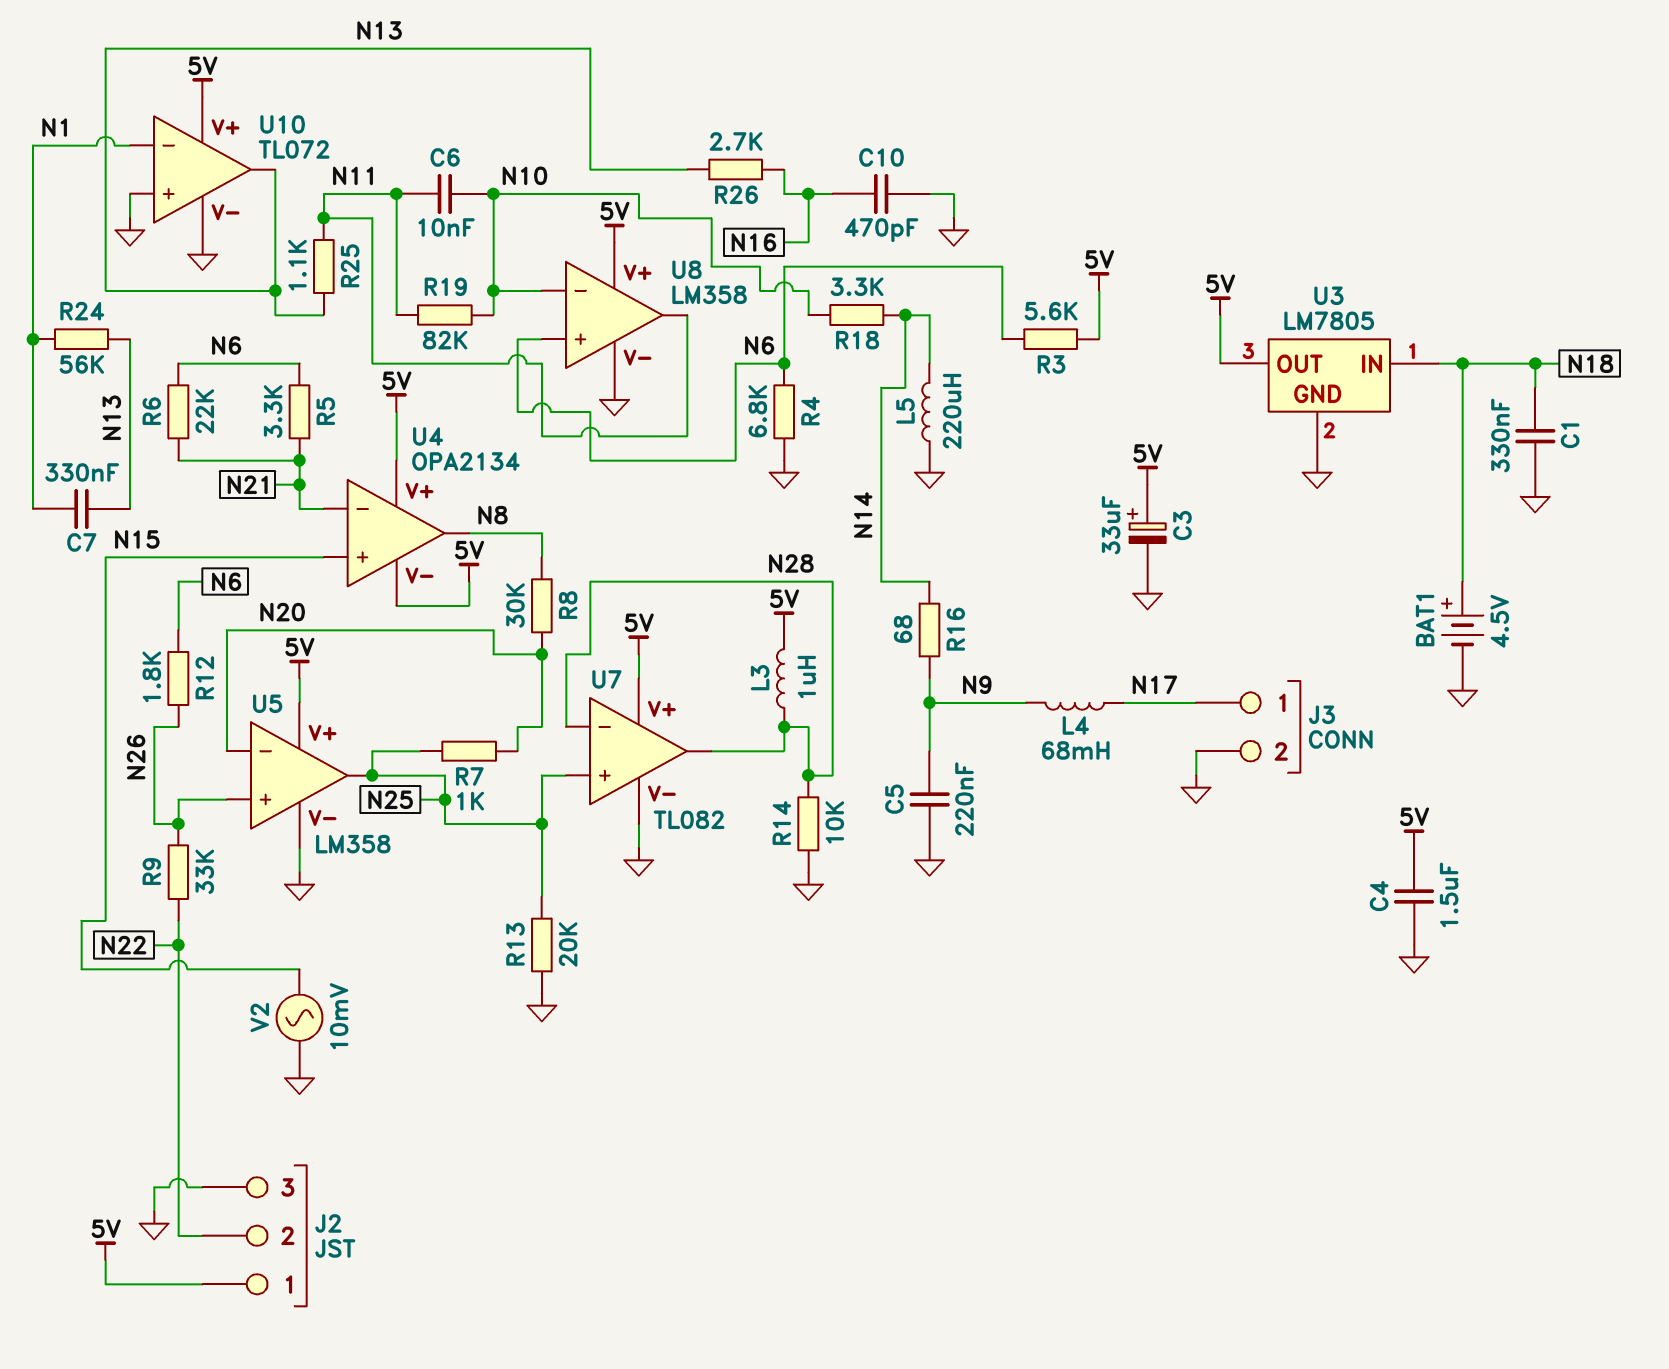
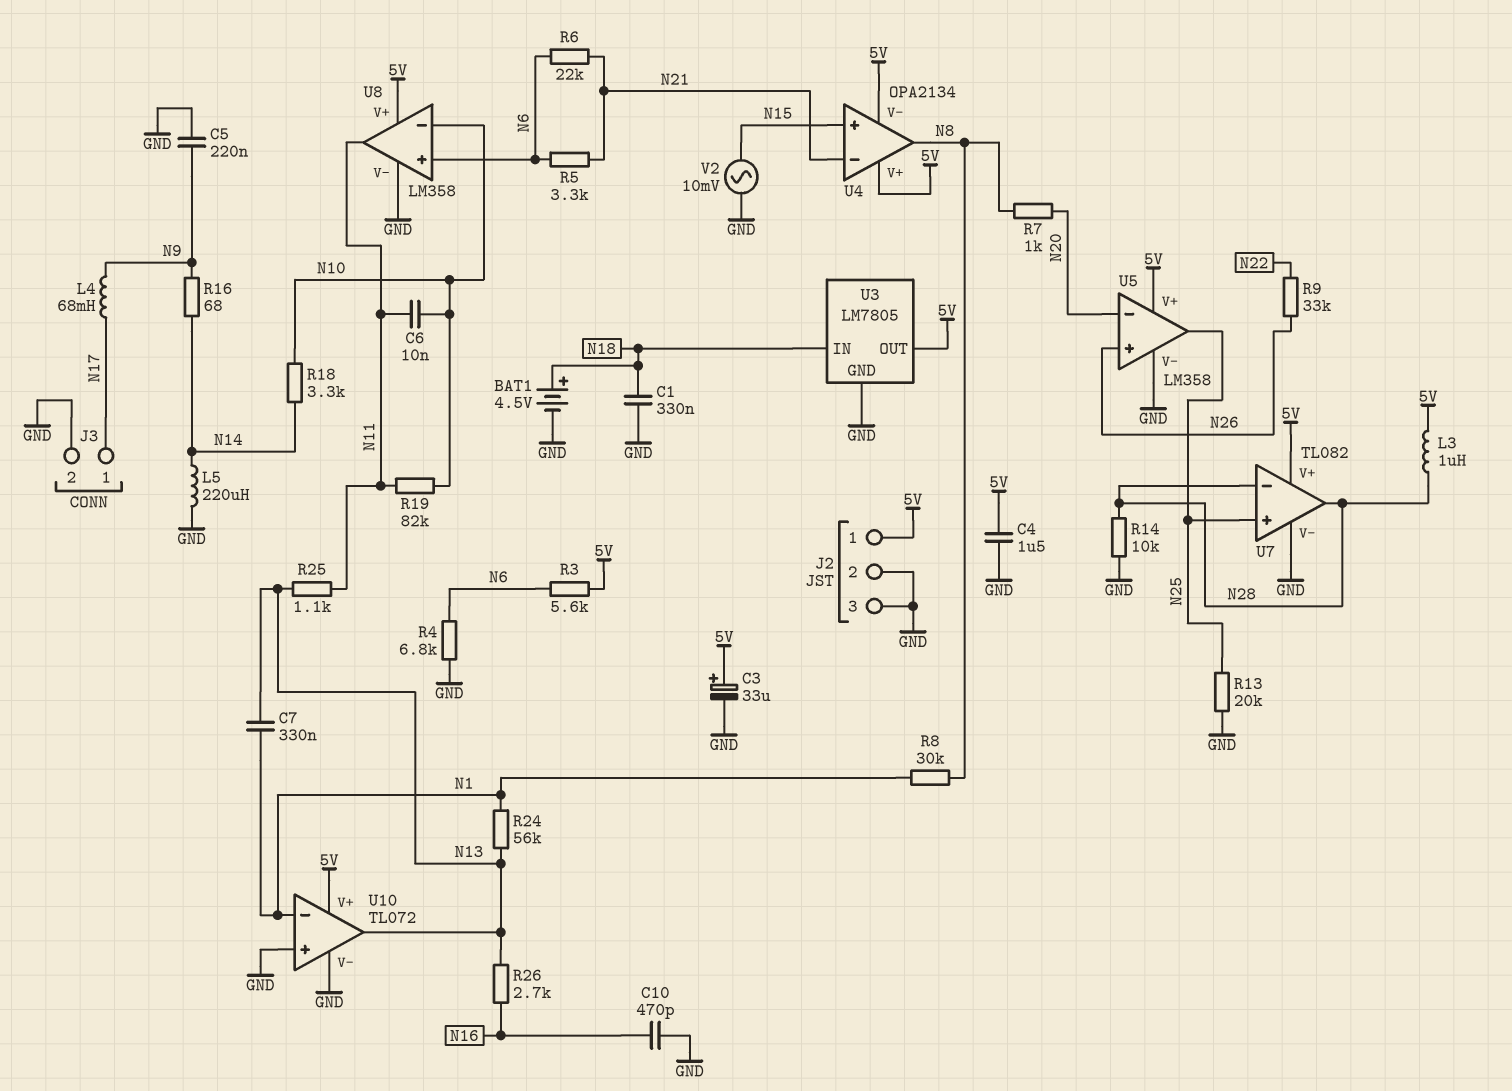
J2 pin 2: N22 -> GND
R7: 1k (N20, N25) -> 1k (N8, N20)
R8: 30k (N8, N20) -> 30k (N1, N8)
R12: 1.8k (N6, N26) -> none

